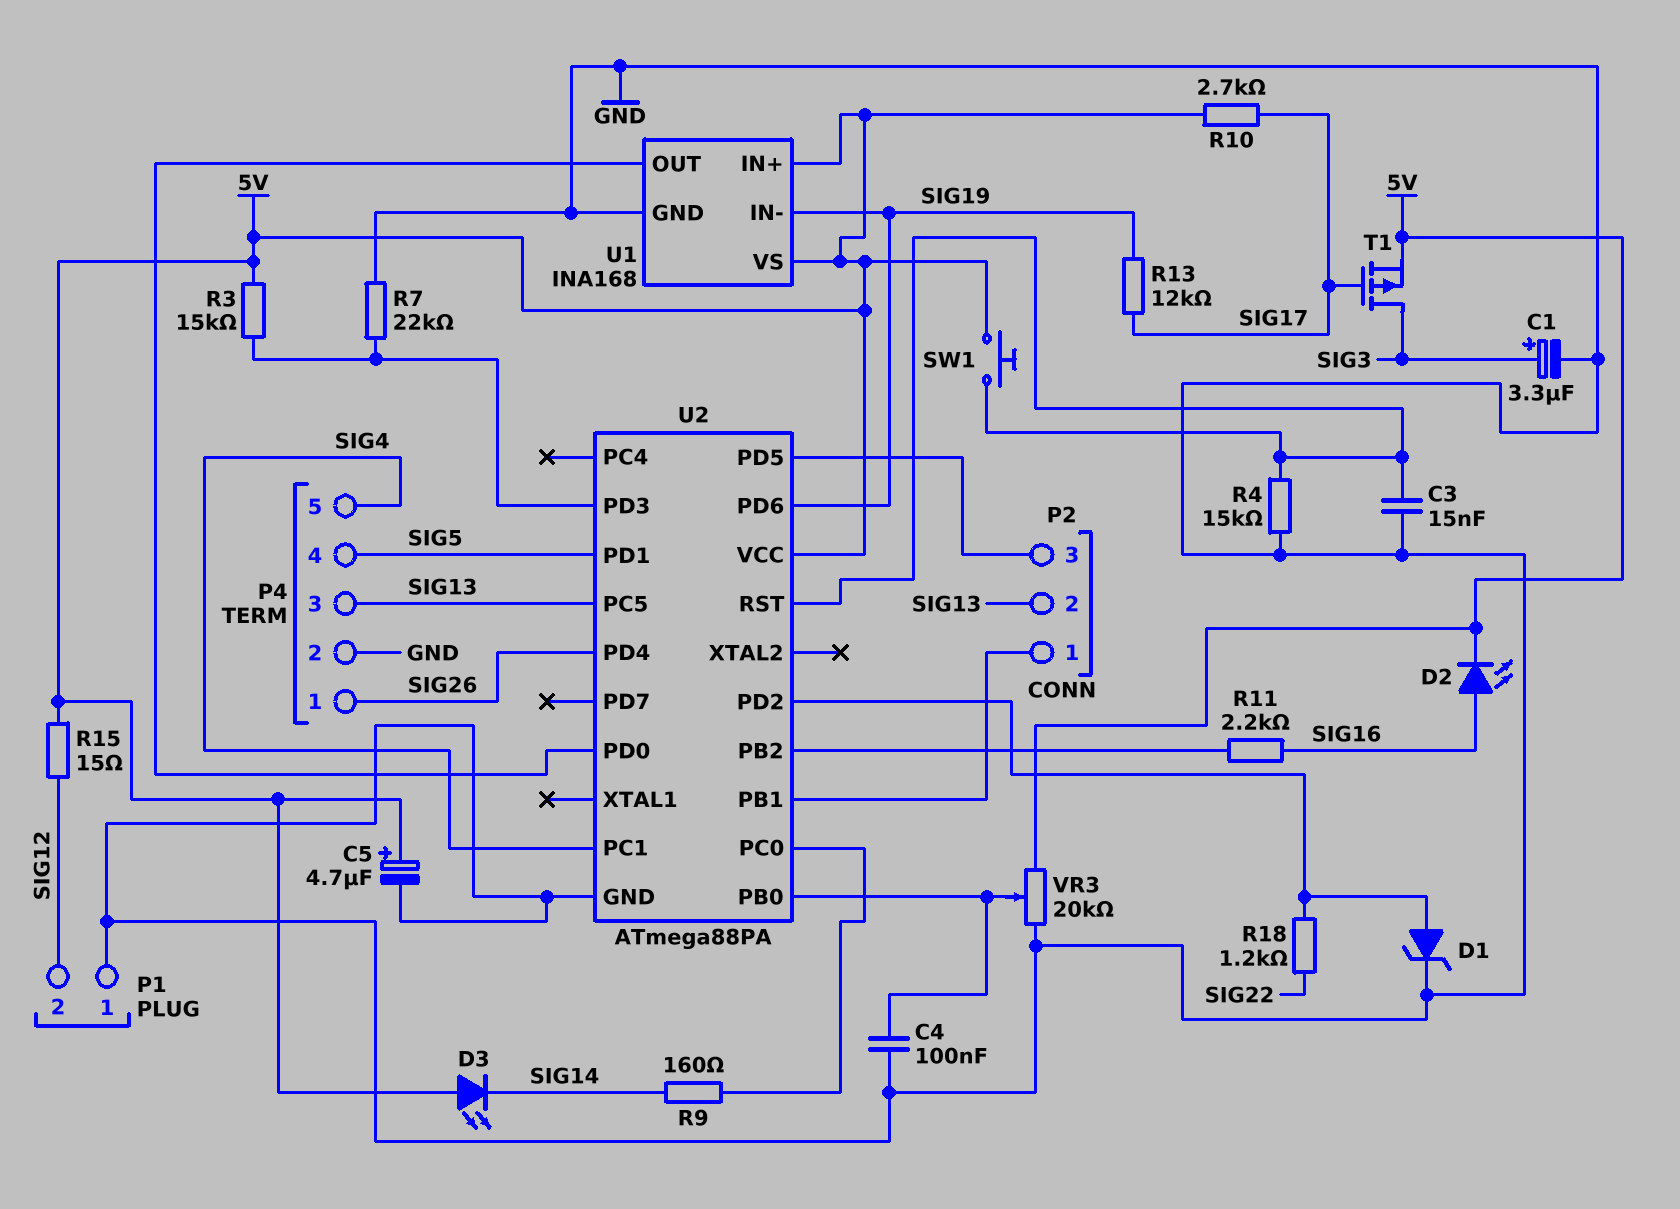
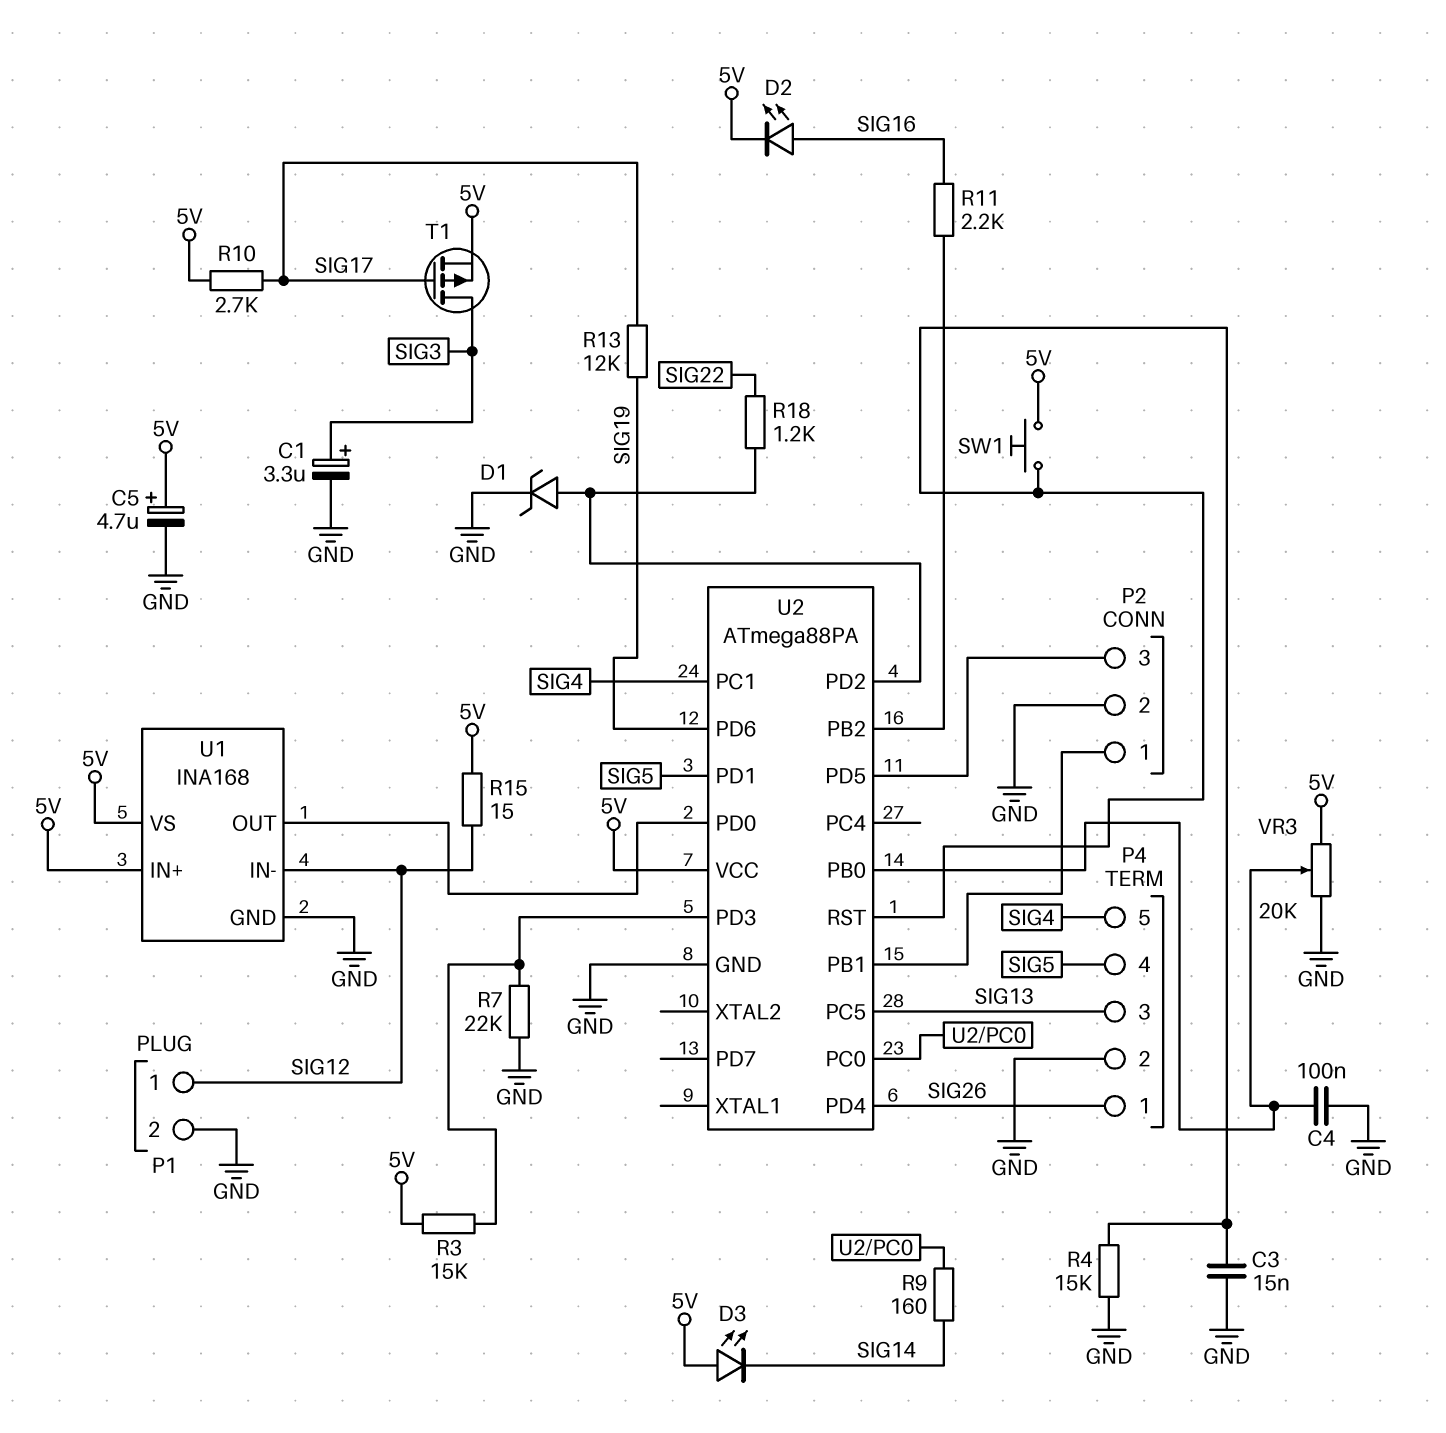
P1 pin 1: GND -> SIG12
P1 pin 2: SIG12 -> GND
P2 pin 2: SIG13 -> GND
U1 pin IN-: SIG19 -> SIG12

